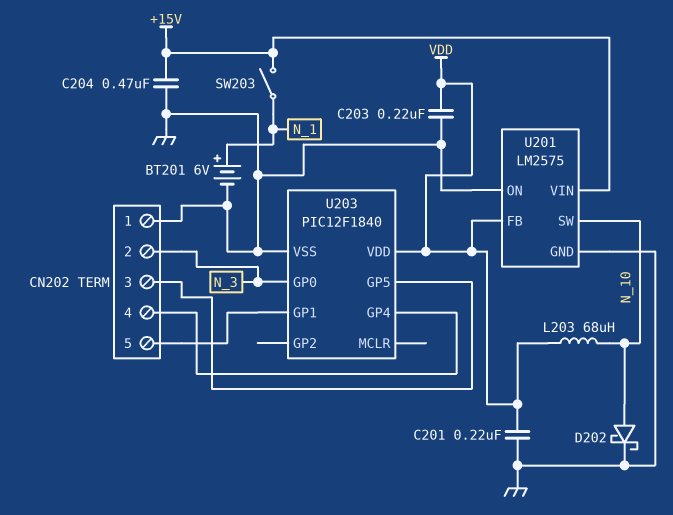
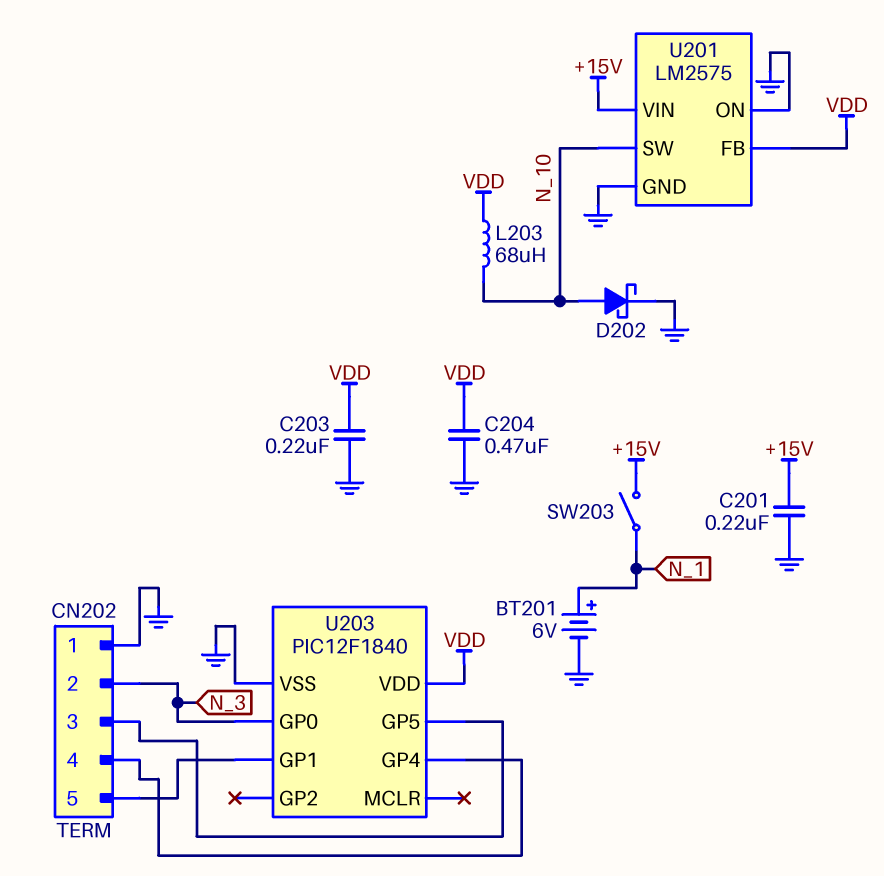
C201: 220nF (GND, VDD) -> 220nF (+15V, GND)
C204: 470nF (+15V, GND) -> 470nF (GND, VDD)

